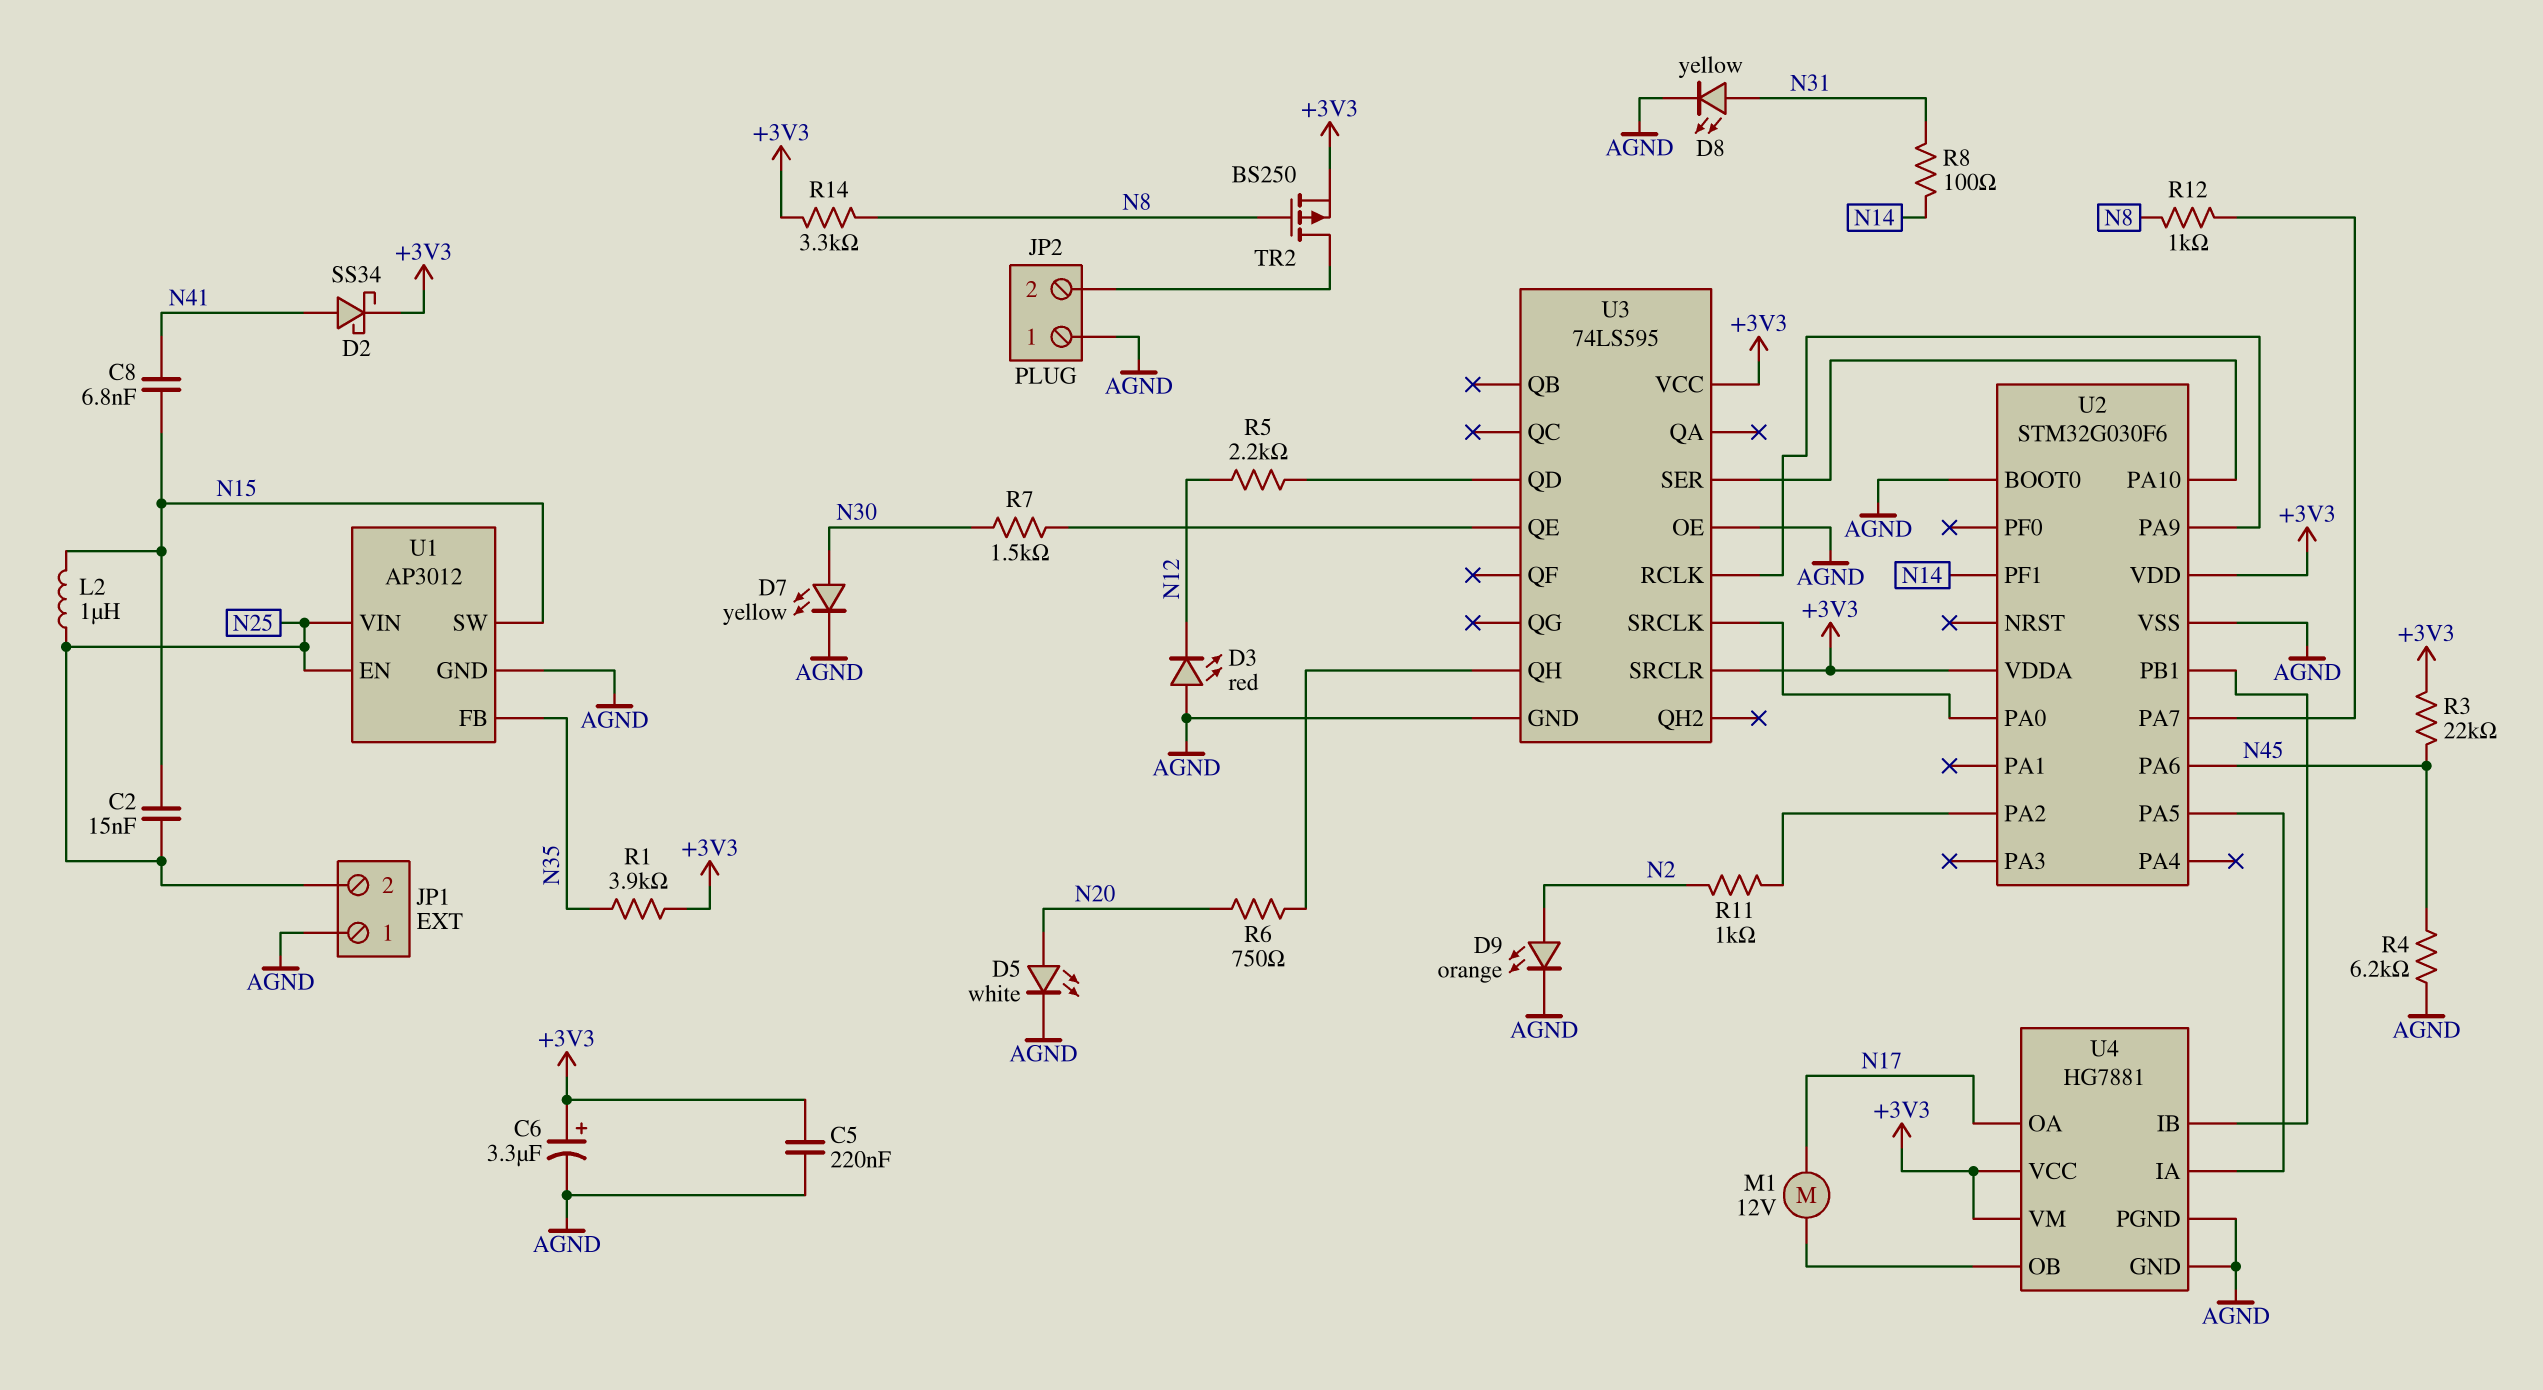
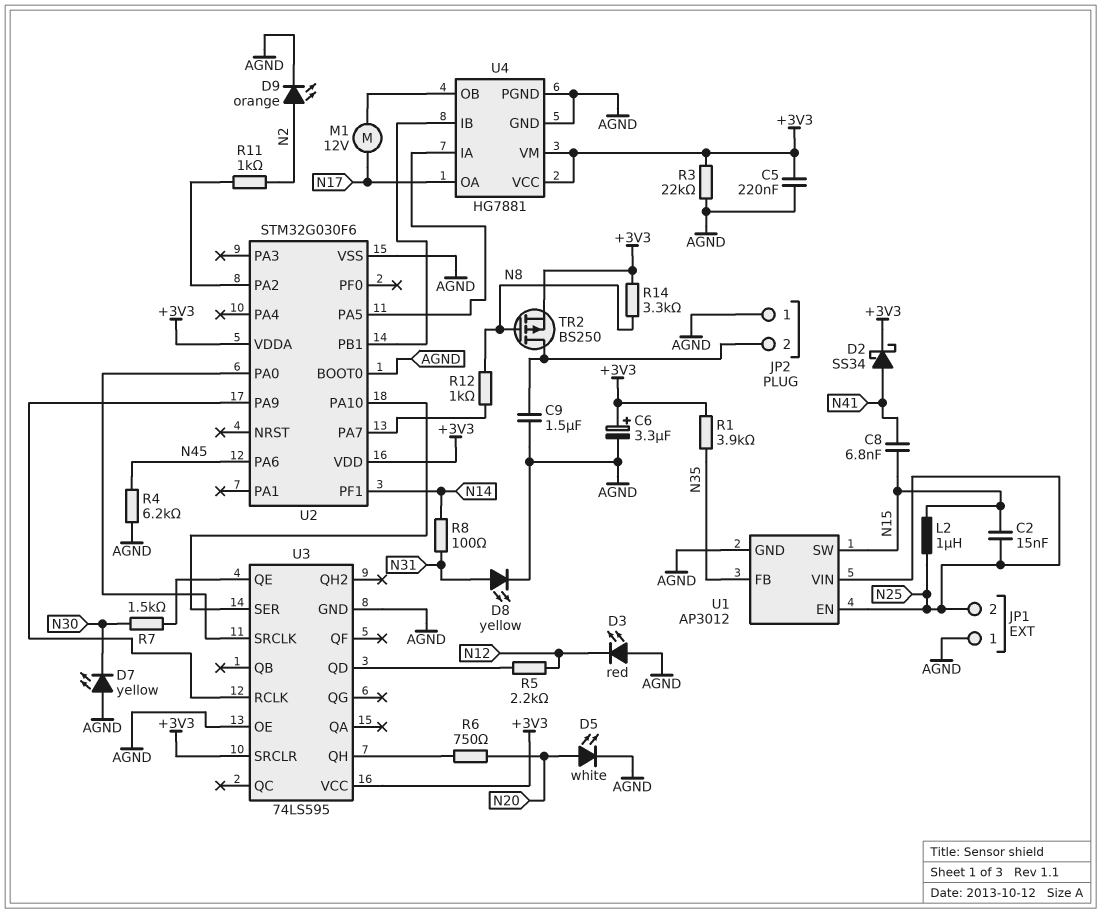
C9: none -> 1.5uF (AGND, JP2/2)
D7: LED yellow (A N30, K AGND) -> LED yellow (A AGND, K N30)
R3: 22k (+3V3, N45) -> 22k (+3V3, AGND)

